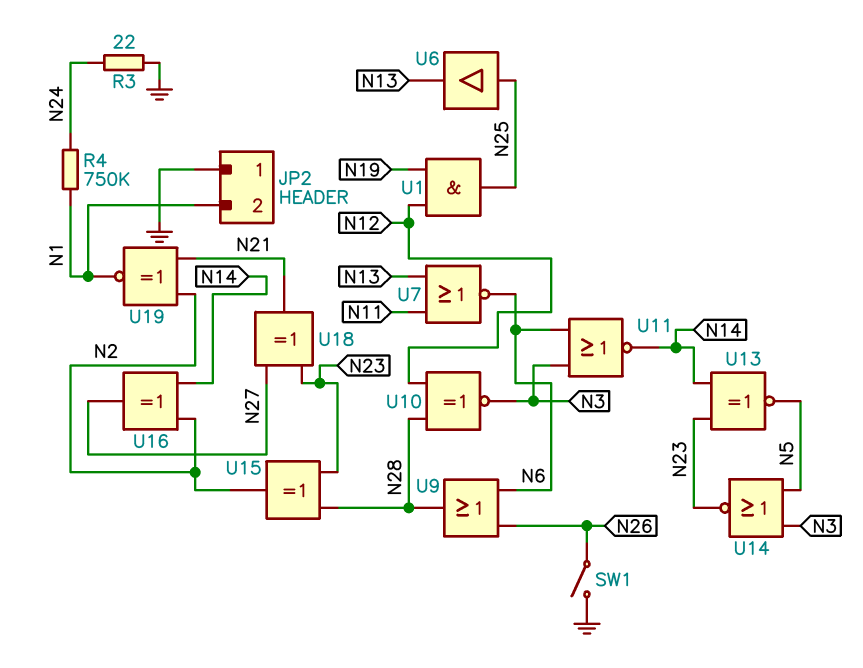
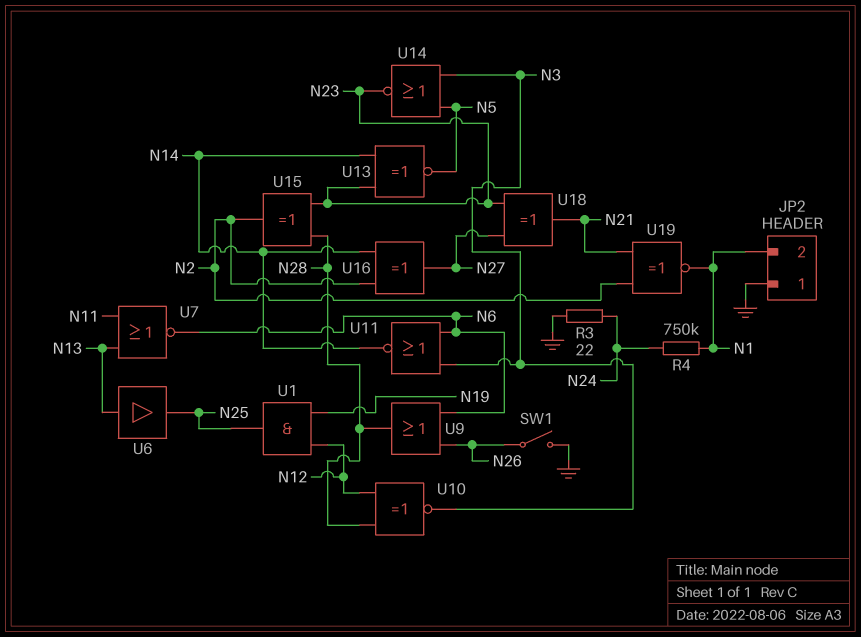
U6: buffer (in N25, out N13) -> buffer (in N13, out N25)

